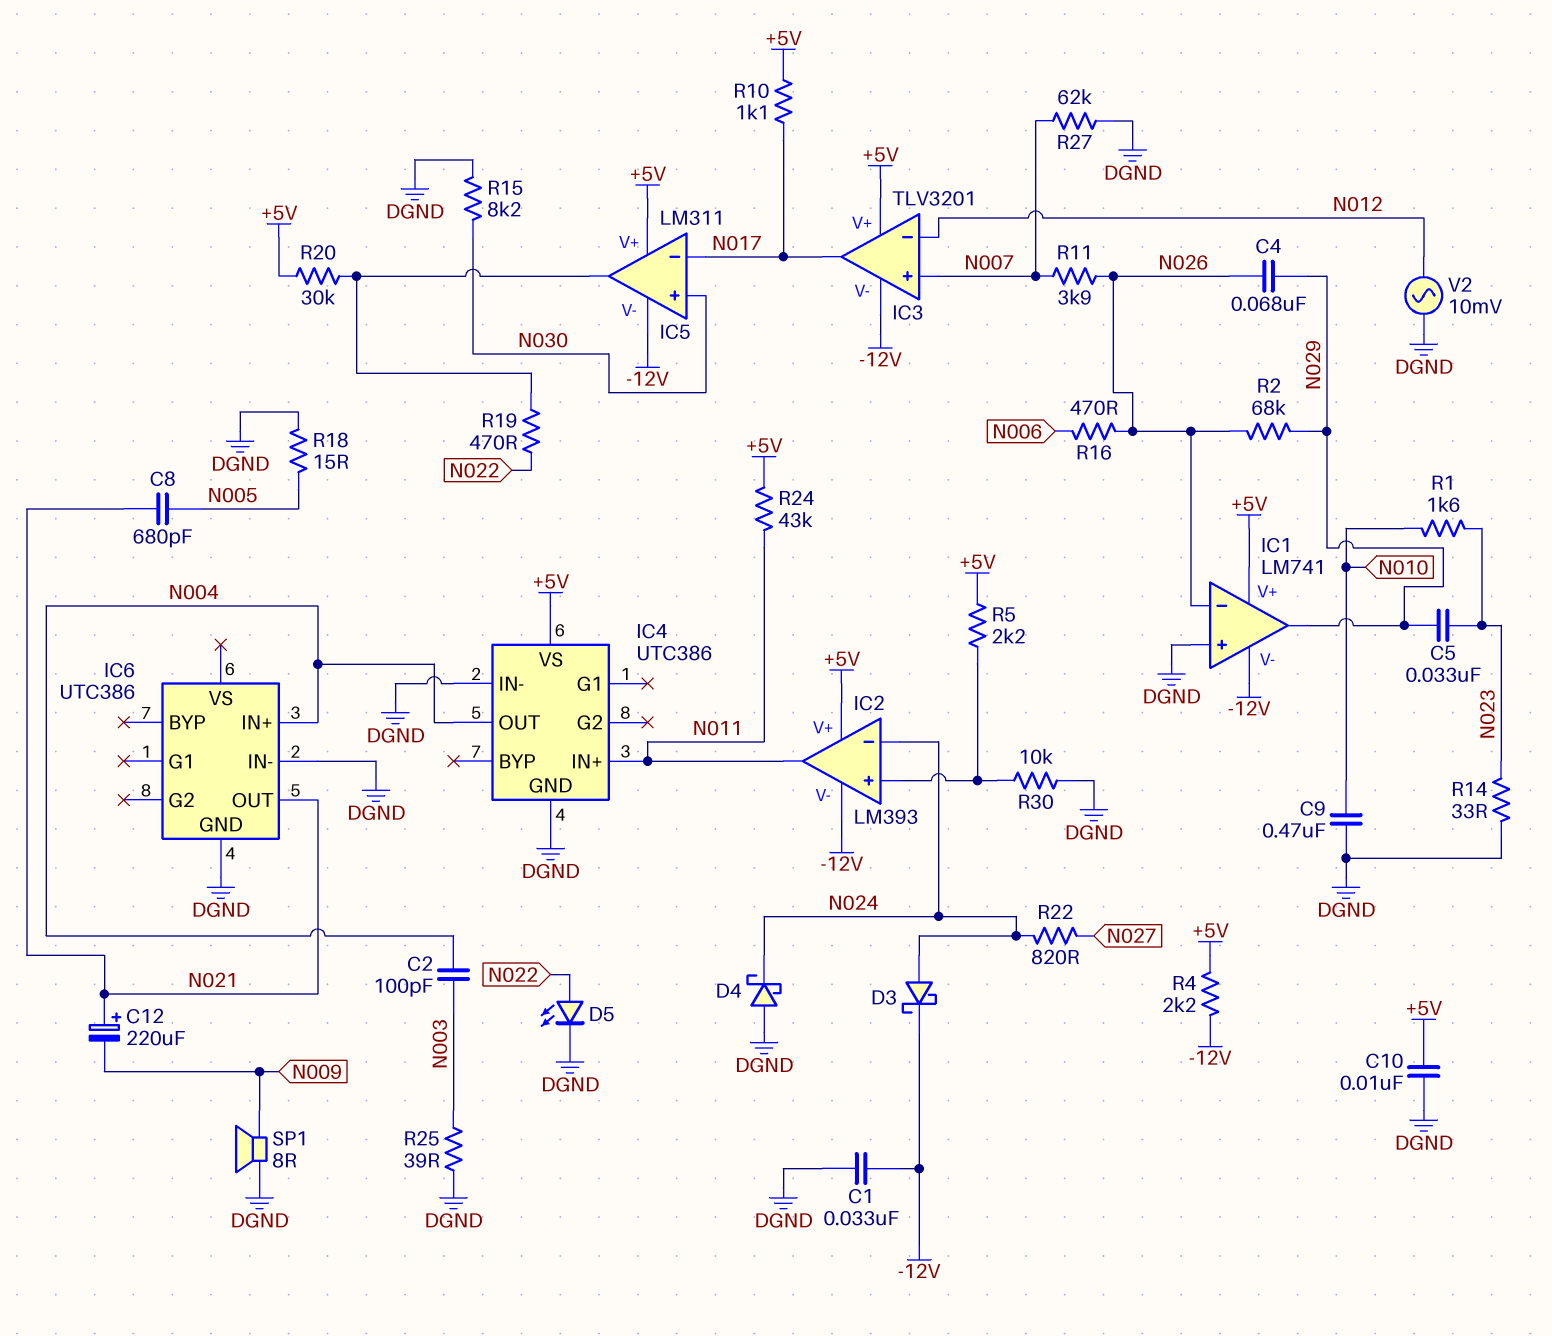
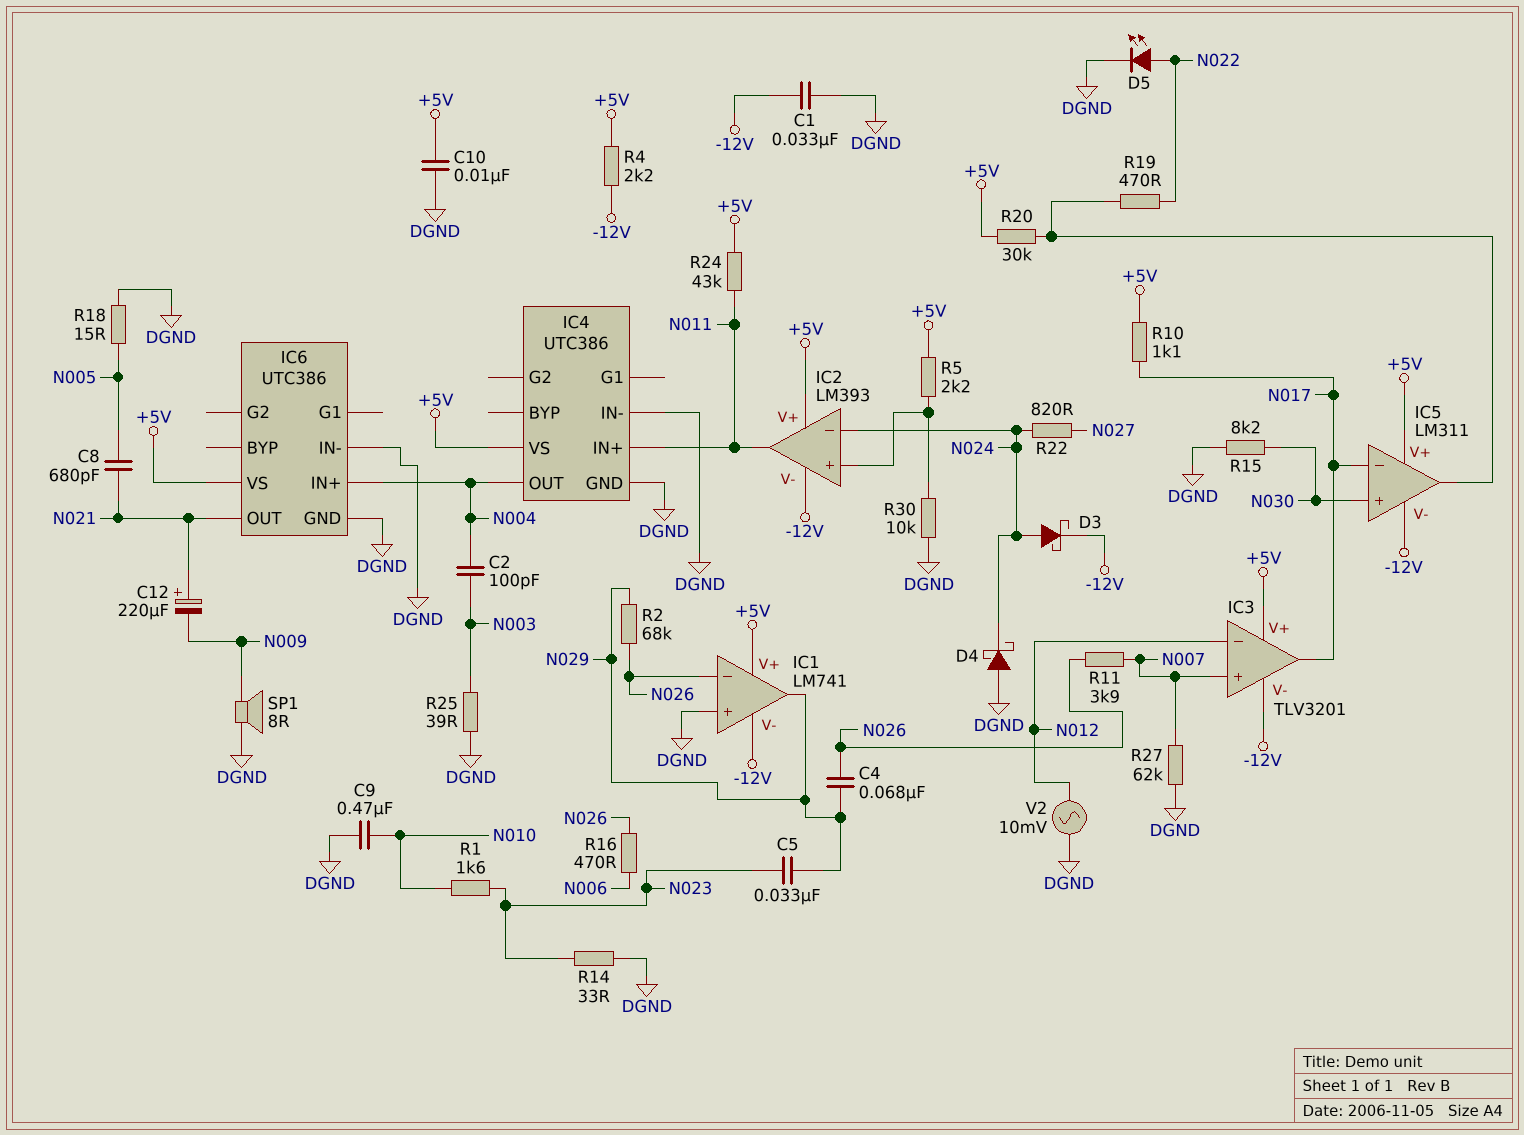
IC6 pin VS: none -> +5V

